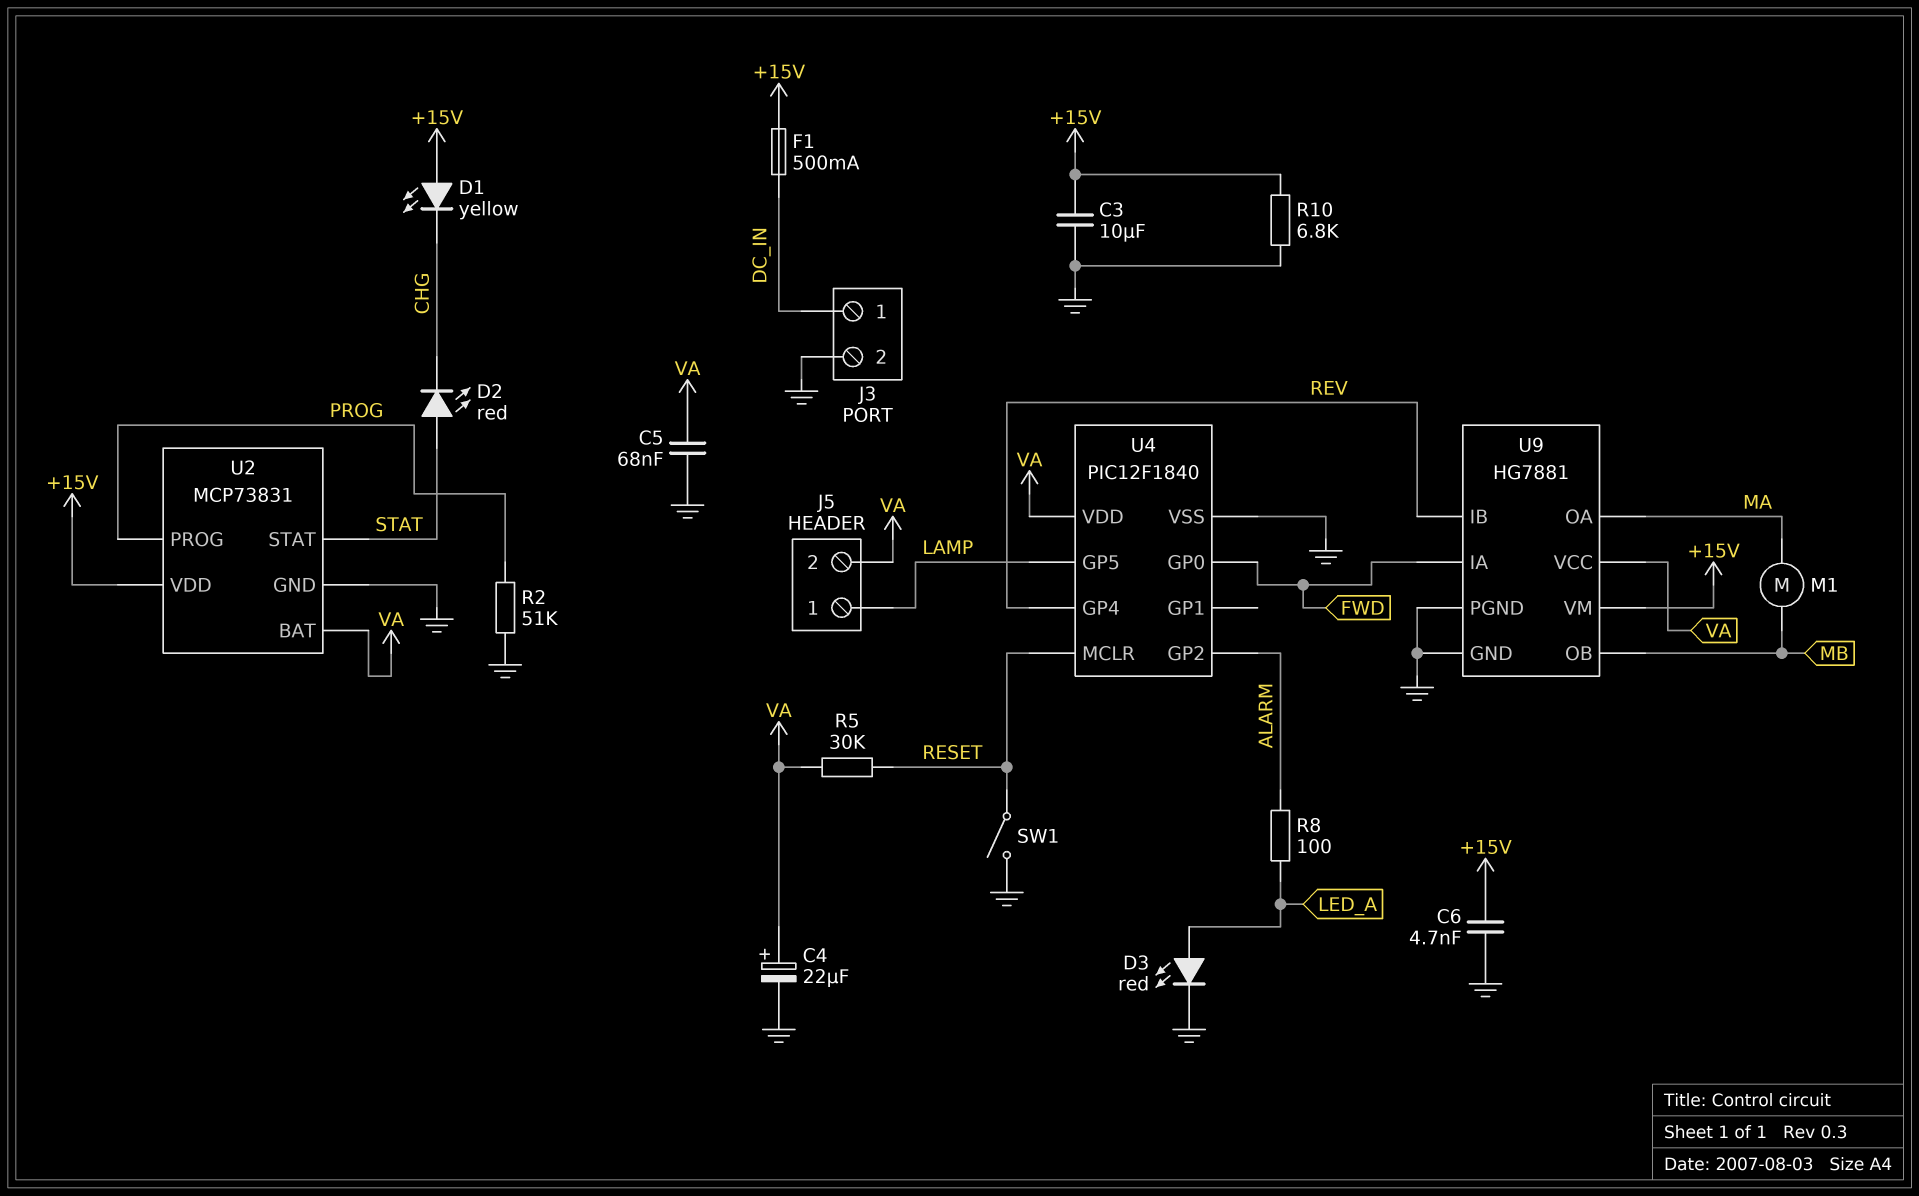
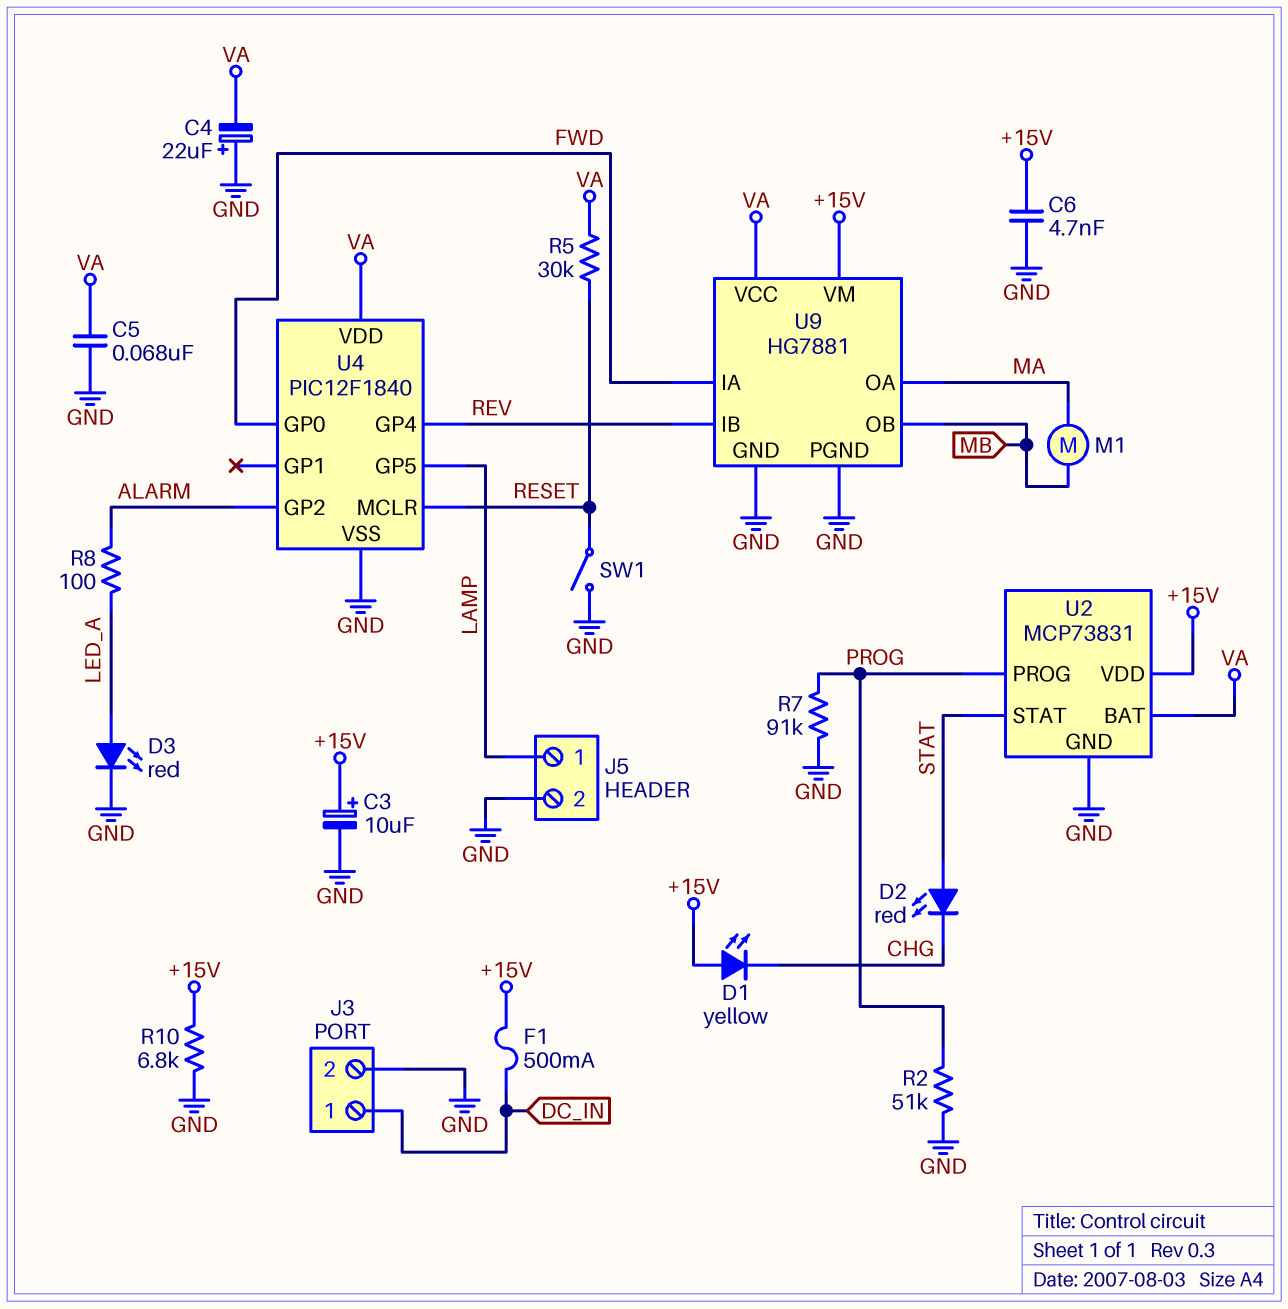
C3: 10uF (+15V, GND) -> 10uF (plus +15V, minus GND)
C4: 22uF (plus VA, minus GND) -> 22uF (plus GND, minus VA)
J5 pin 2: VA -> GND
R7: none -> 91k (GND, PROG)

